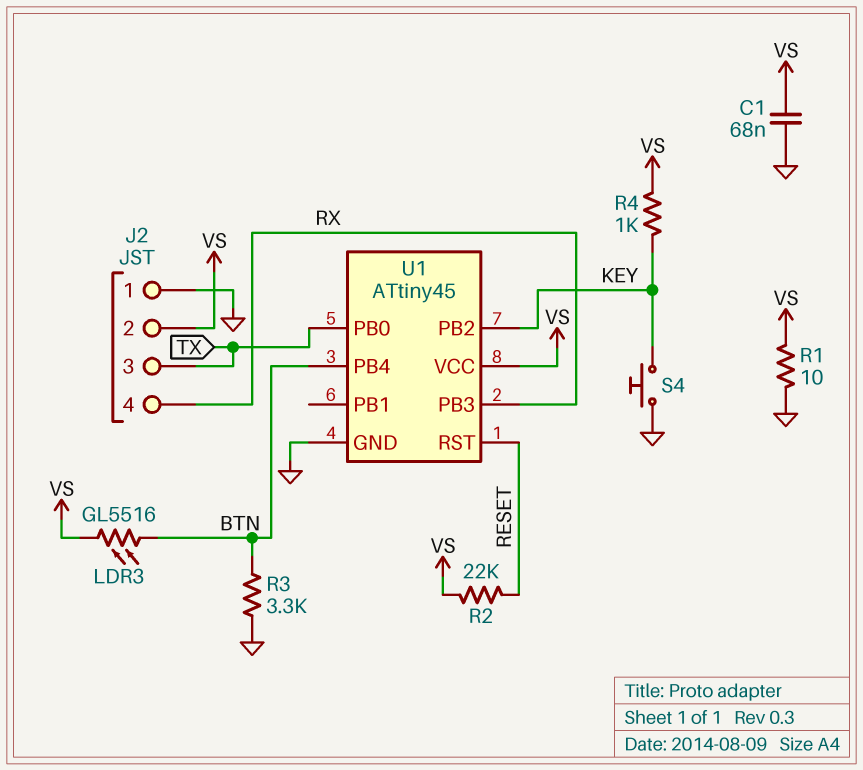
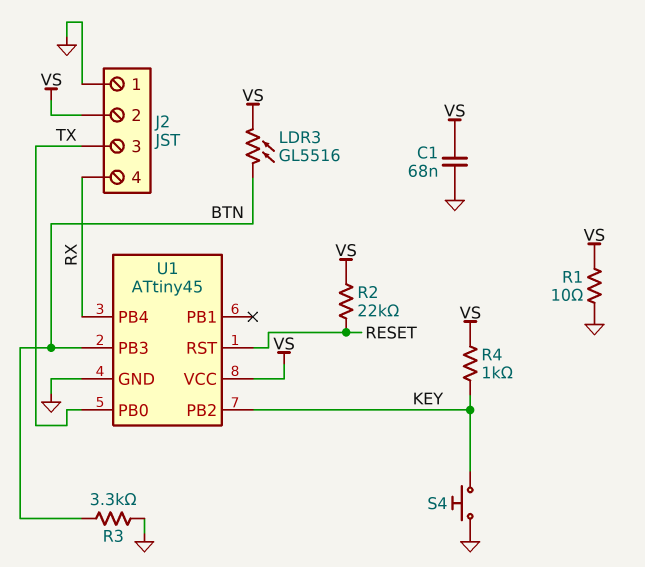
U1 pin PB3: RX -> BTN
U1 pin PB4: BTN -> RX

